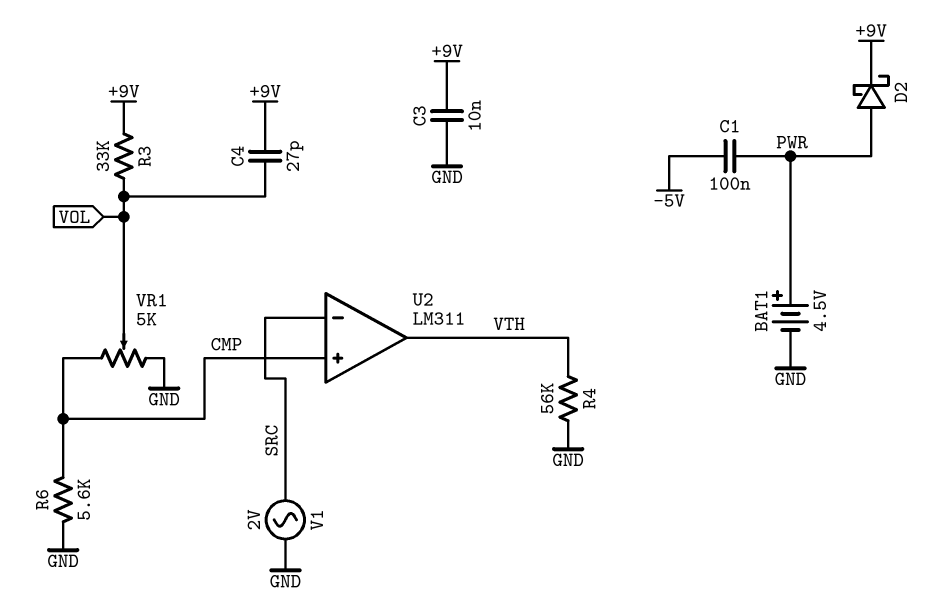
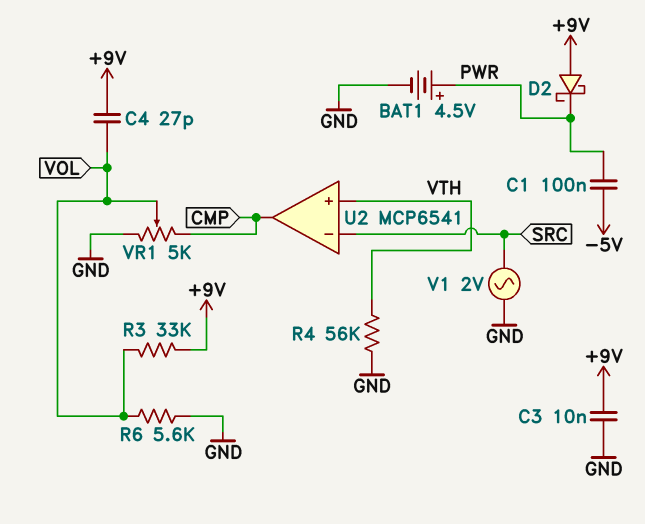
D2: schottky (A PWR, K +9V) -> schottky (A +9V, K PWR)
R6: 5.6k (CMP, GND) -> 5.6k (GND, VOL)
U2: LM311 -> MCP6541
U2 pin in+: CMP -> VTH
U2 pin out: VTH -> CMP

